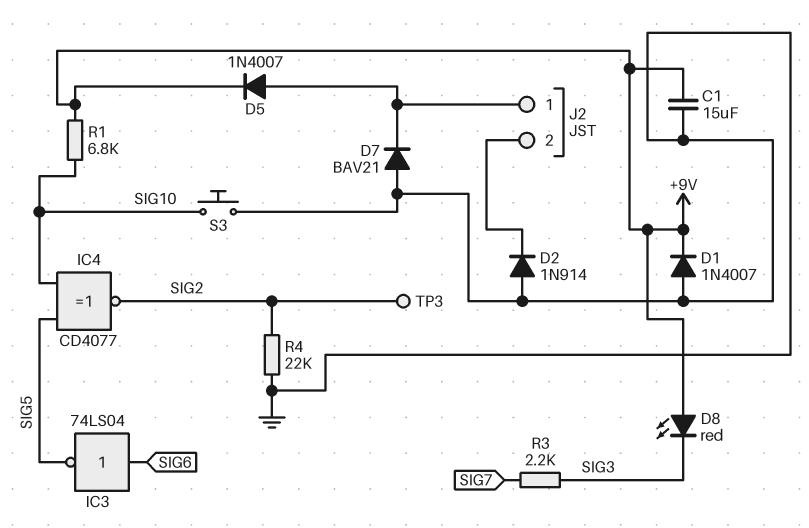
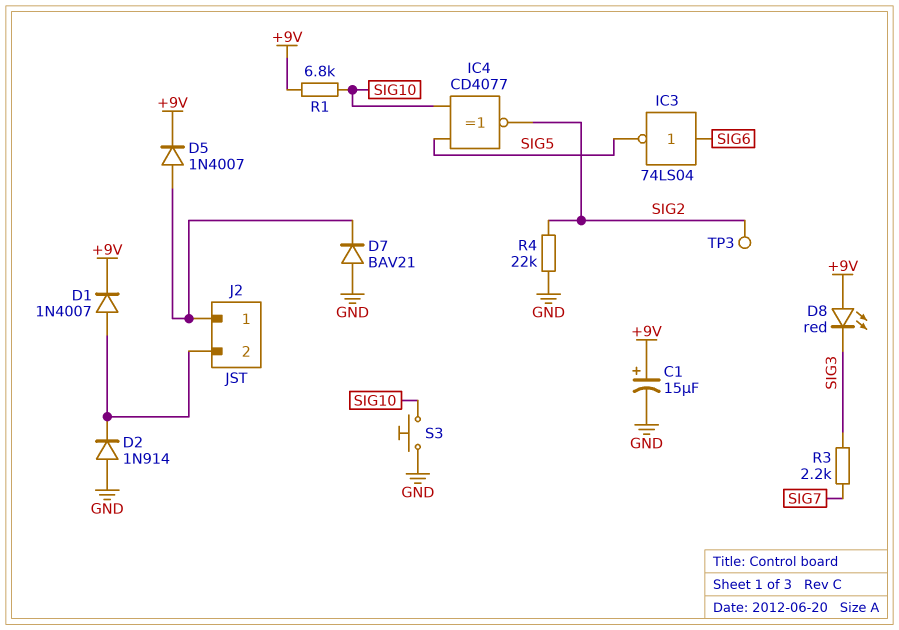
C1: 15uF (+9V, GND) -> 15uF (plus +9V, minus GND)
D1: diode 1N4007 (A GND, K +9V) -> diode 1N4007 (A J2/2, K +9V)

